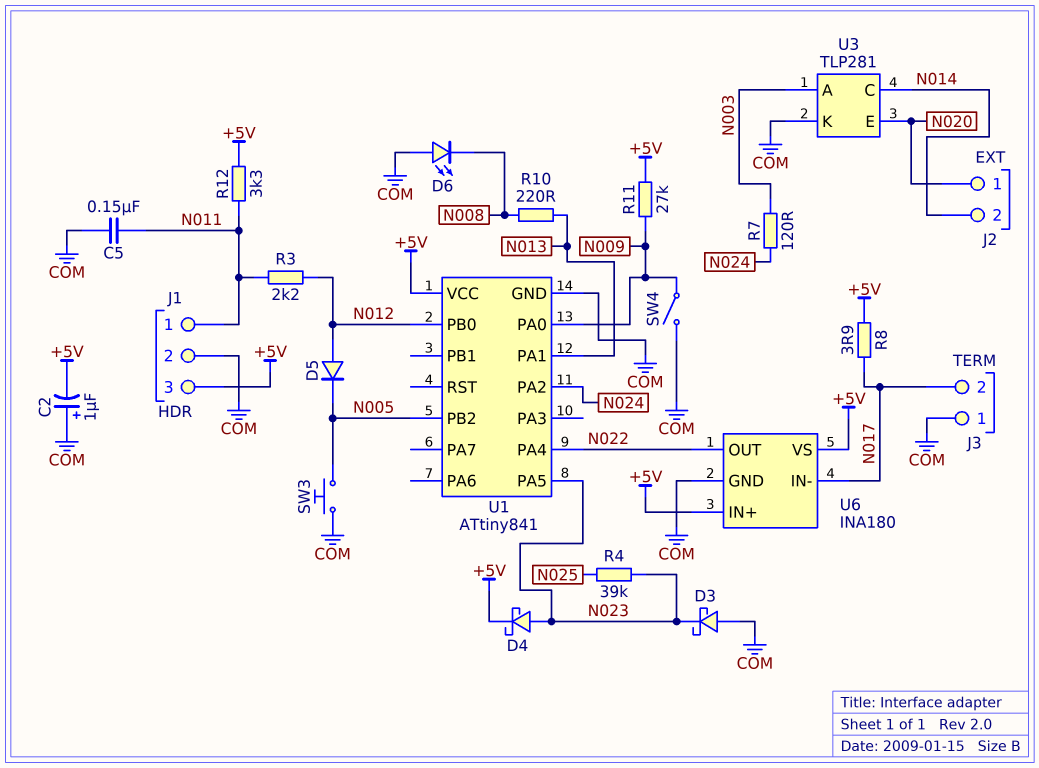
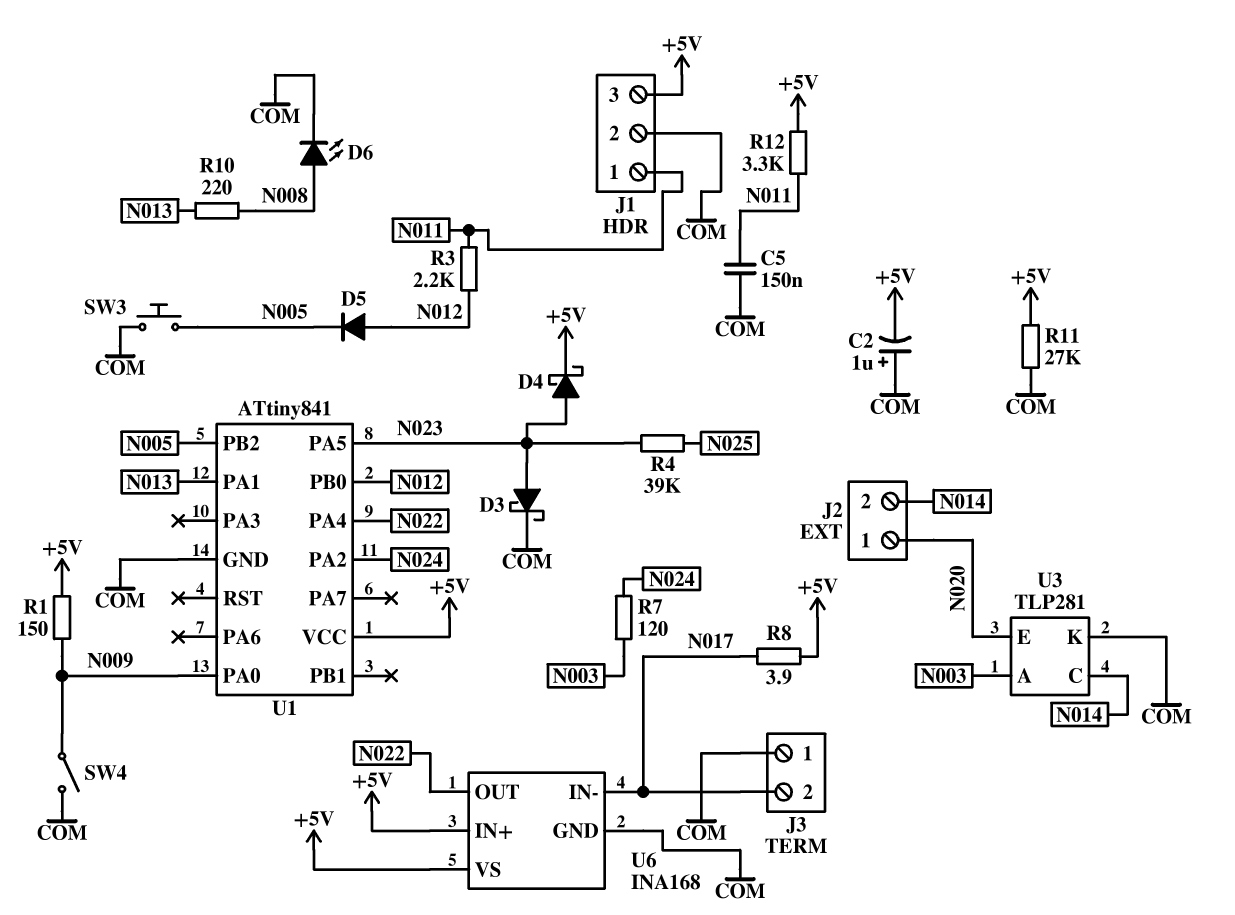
D3: schottky (A COM, K N023) -> schottky (A N023, K COM)
D6: LED (A COM, K N008) -> LED (A N008, K COM)
R1: none -> 150 (+5V, N009)
R11: 27k (+5V, N009) -> 27k (+5V, COM)
U6: INA180 -> INA168

